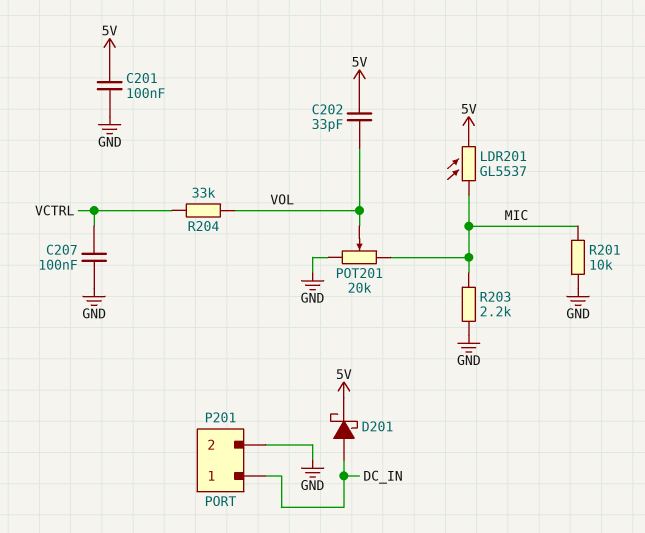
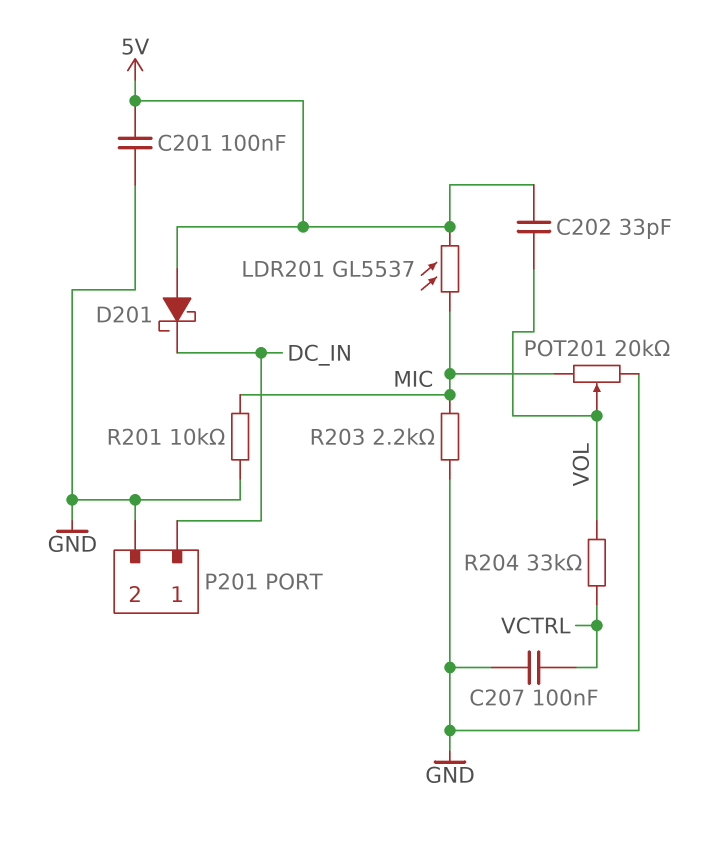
D201: schottky (A DC_IN, K 5V) -> schottky (A 5V, K DC_IN)

